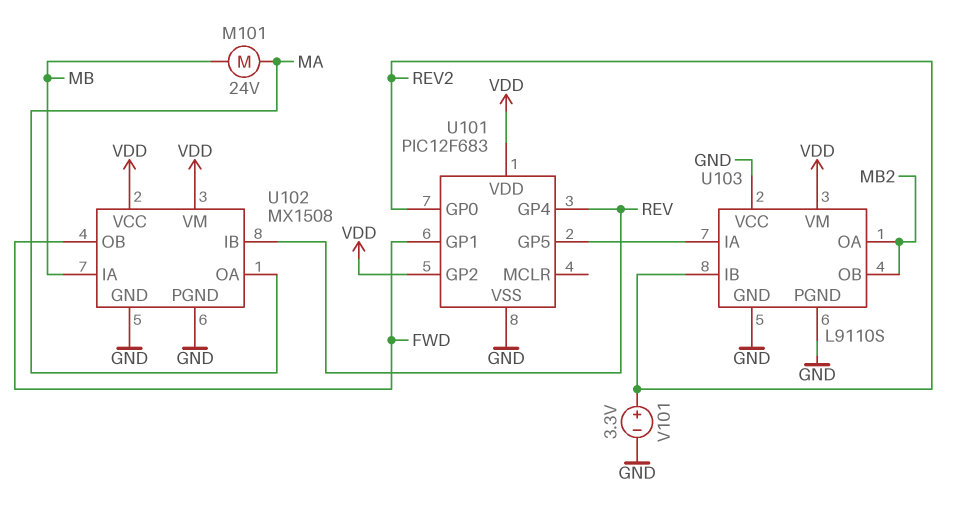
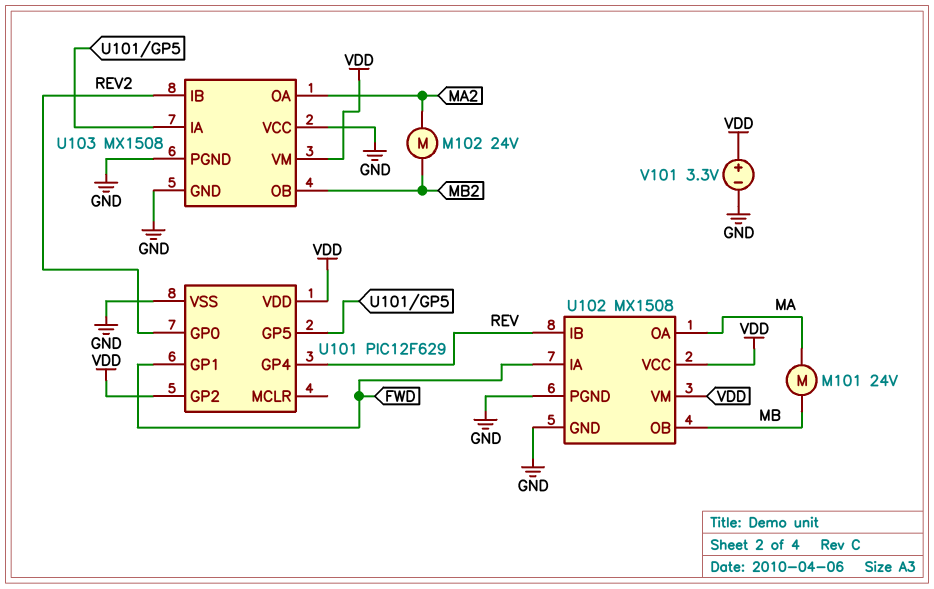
M102: none -> motor 24V (MA2, MB2)
U101: PIC12F683 -> PIC12F629
U102 pin IA: MB -> FWD
U102 pin OB: FWD -> MB
U103: L9110S -> MX1508
U103 pin OA: MB2 -> MA2
V101: 3.3V (plus REV2, minus GND) -> 3.3V (plus VDD, minus GND)

